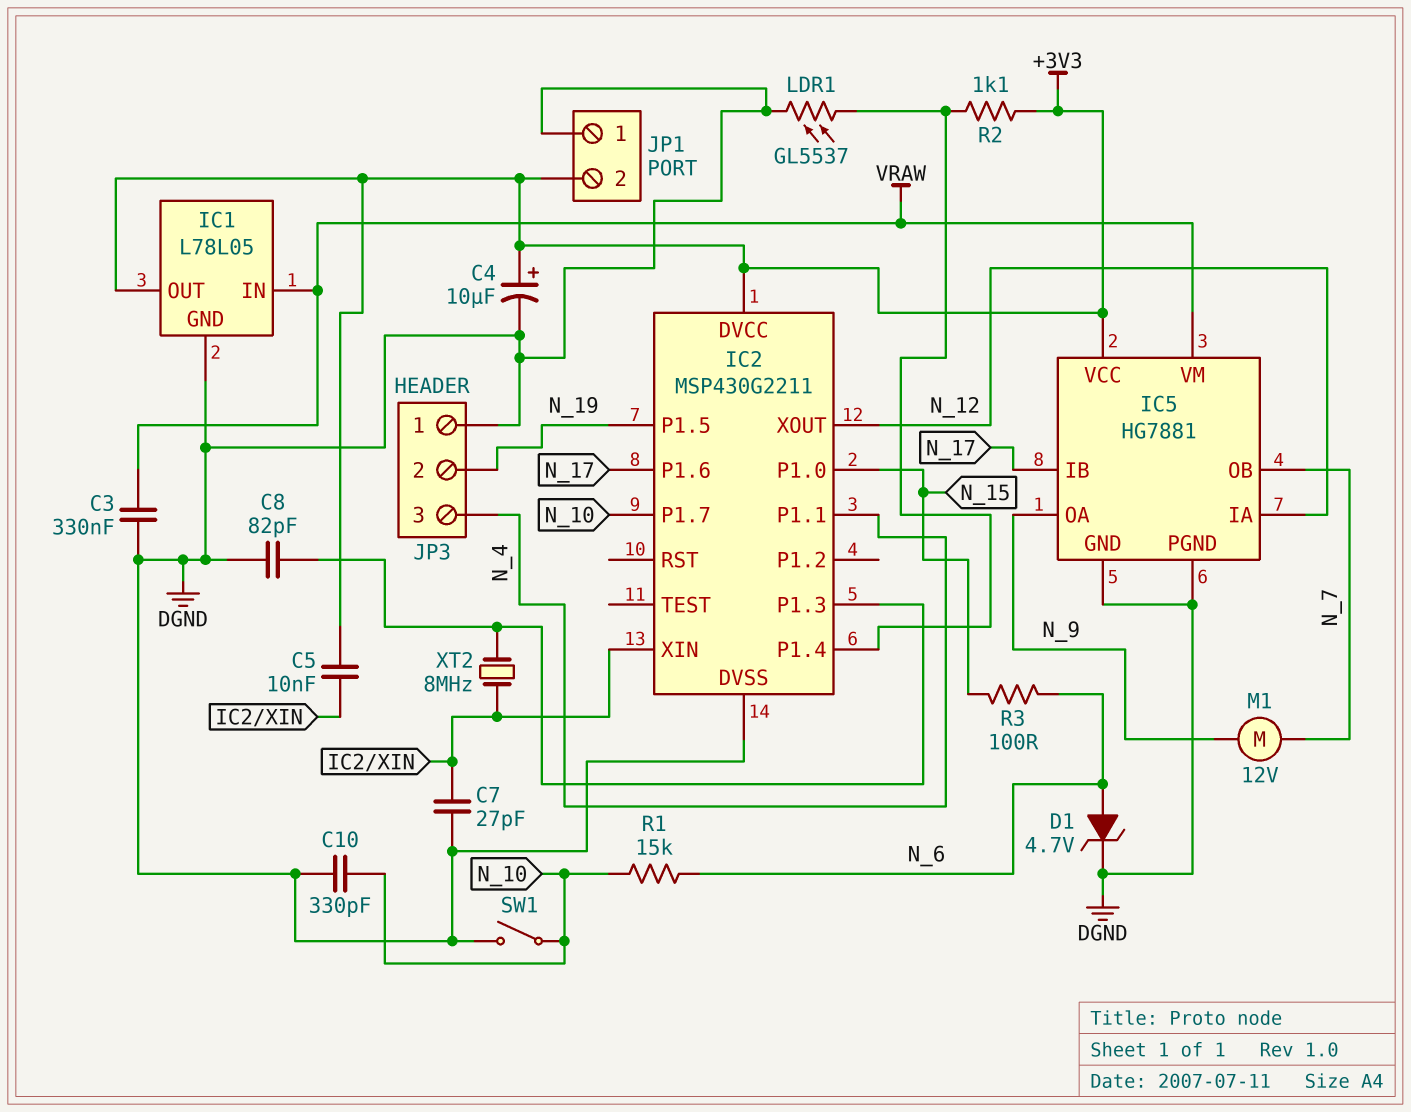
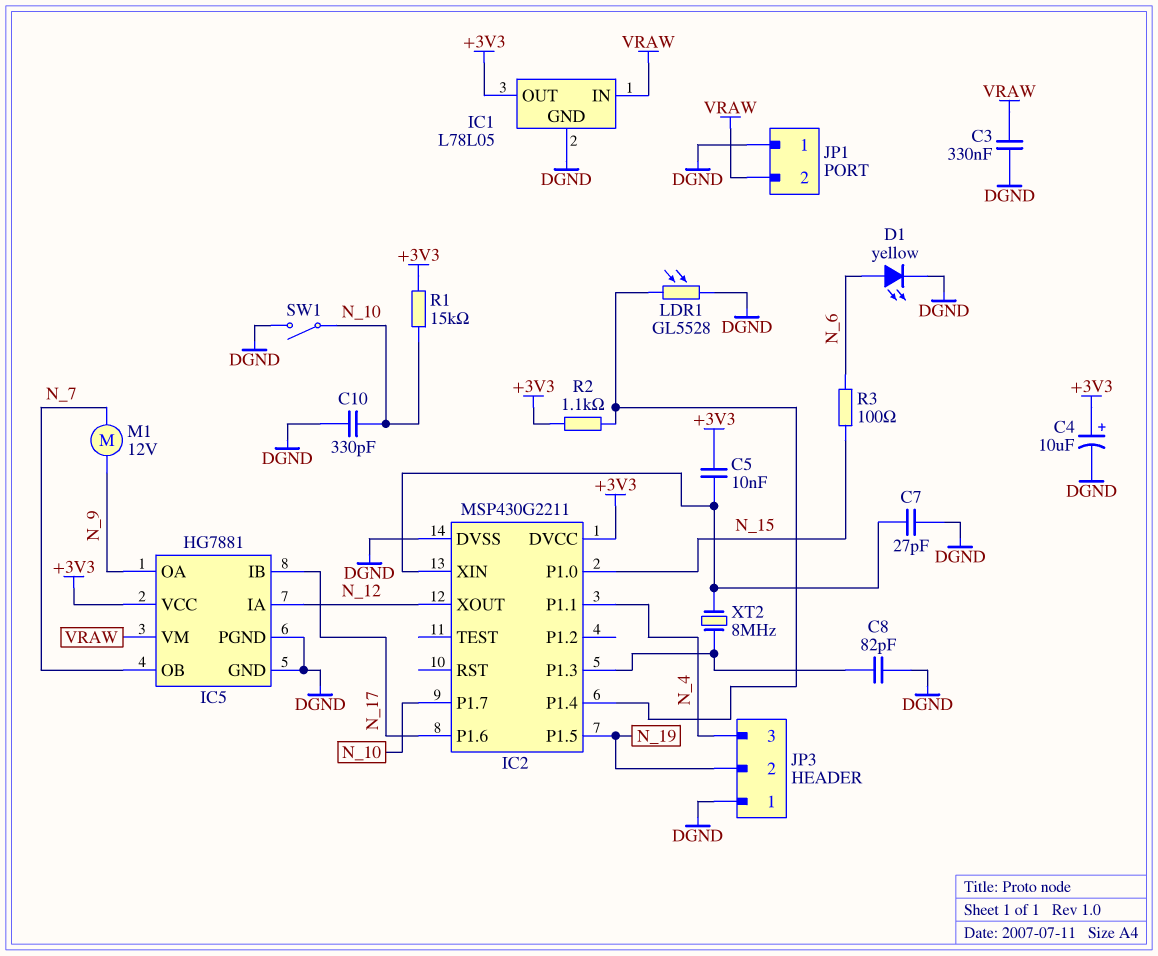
D1: zener 4.7V (A N_6, K DGND) -> LED yellow (A N_6, K DGND)
JP1 pin 2: +3V3 -> VRAW
LDR1: GL5537 (DGND, IC2/P1.4) -> GL5528 (DGND, IC2/P1.4)
R1: 15k (N_6, N_10) -> 15k (+3V3, N_10)

